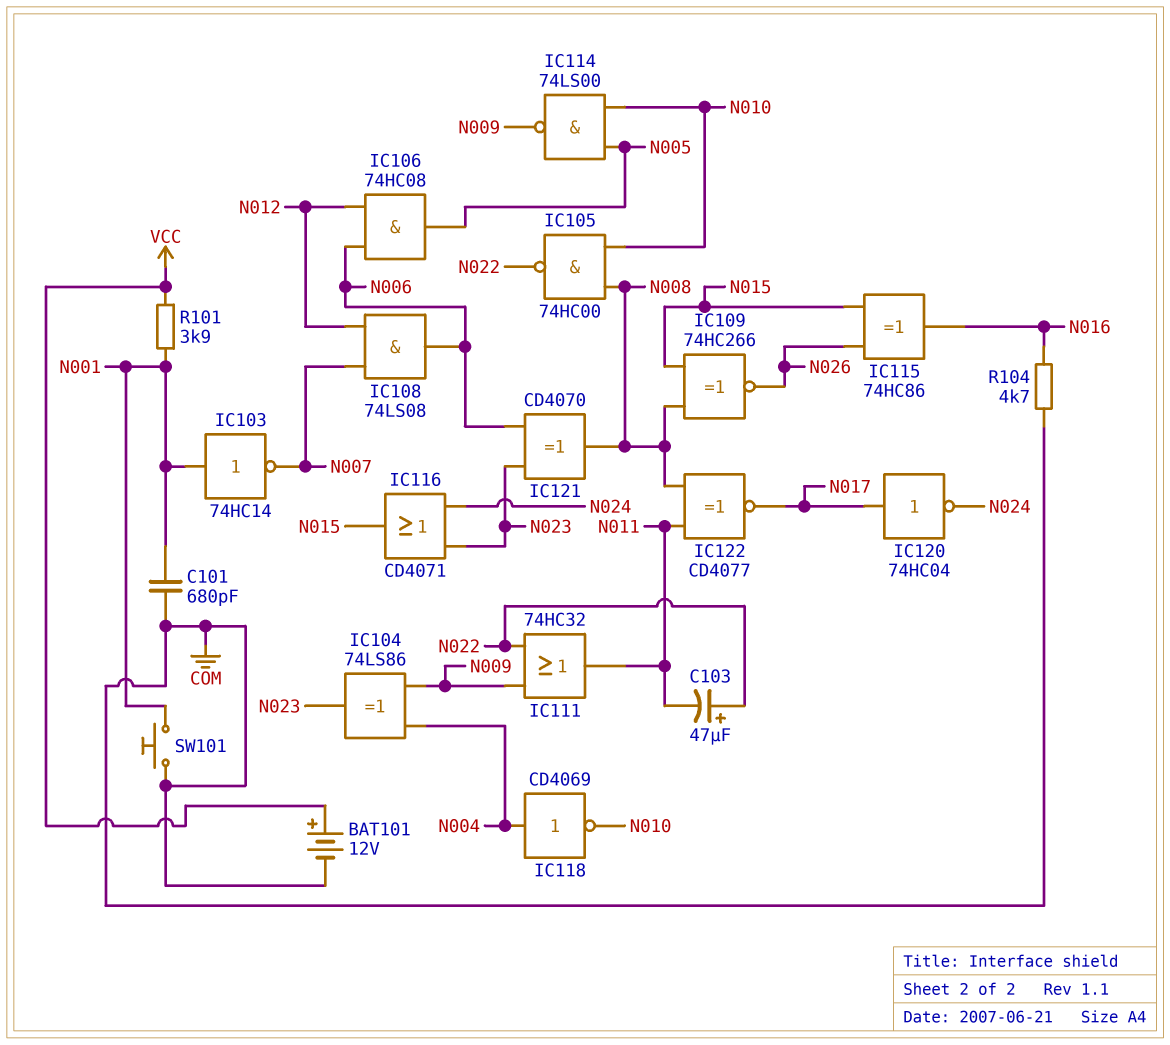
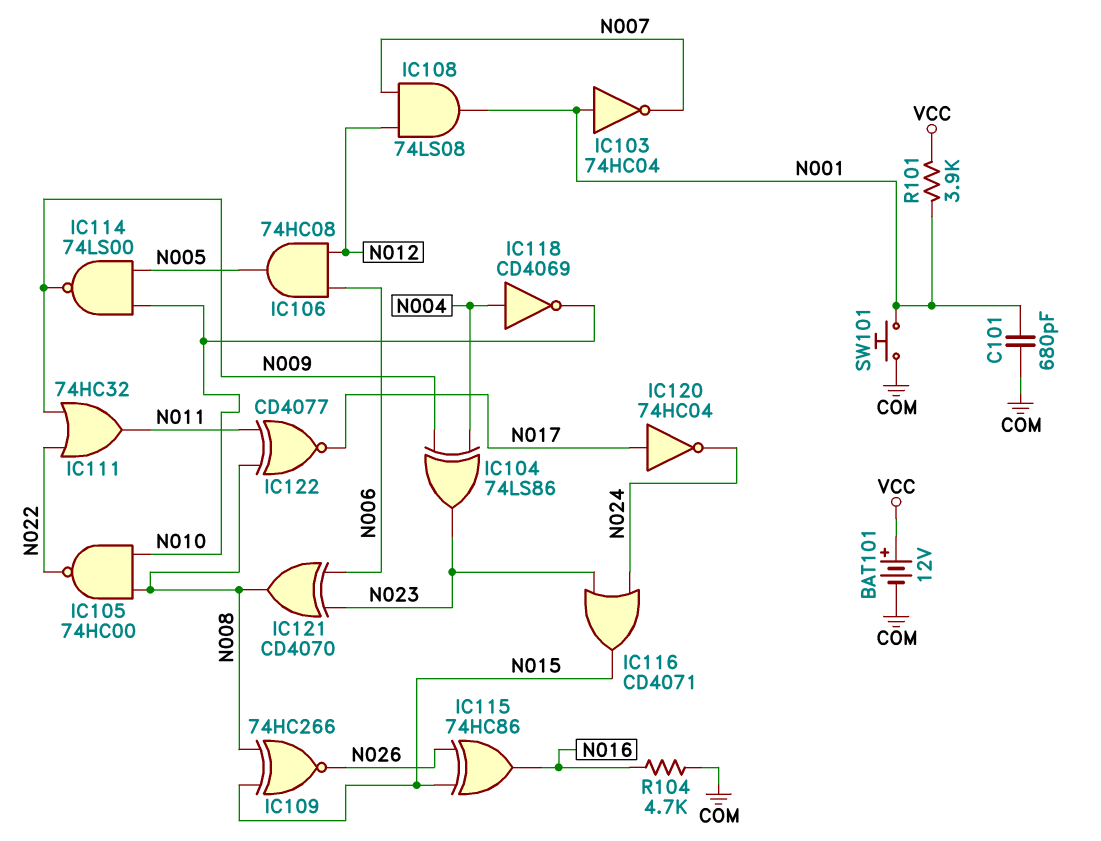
C103: 47uF (plus N022, minus N011) -> none
IC103: NOT 74HC14 (in N001, out N007) -> NOT 74HC04 (in N001, out N007)
IC108: AND 74LS08 (in N007, in N012, out N006) -> AND 74LS08 (in N007, in N012, out N001)

